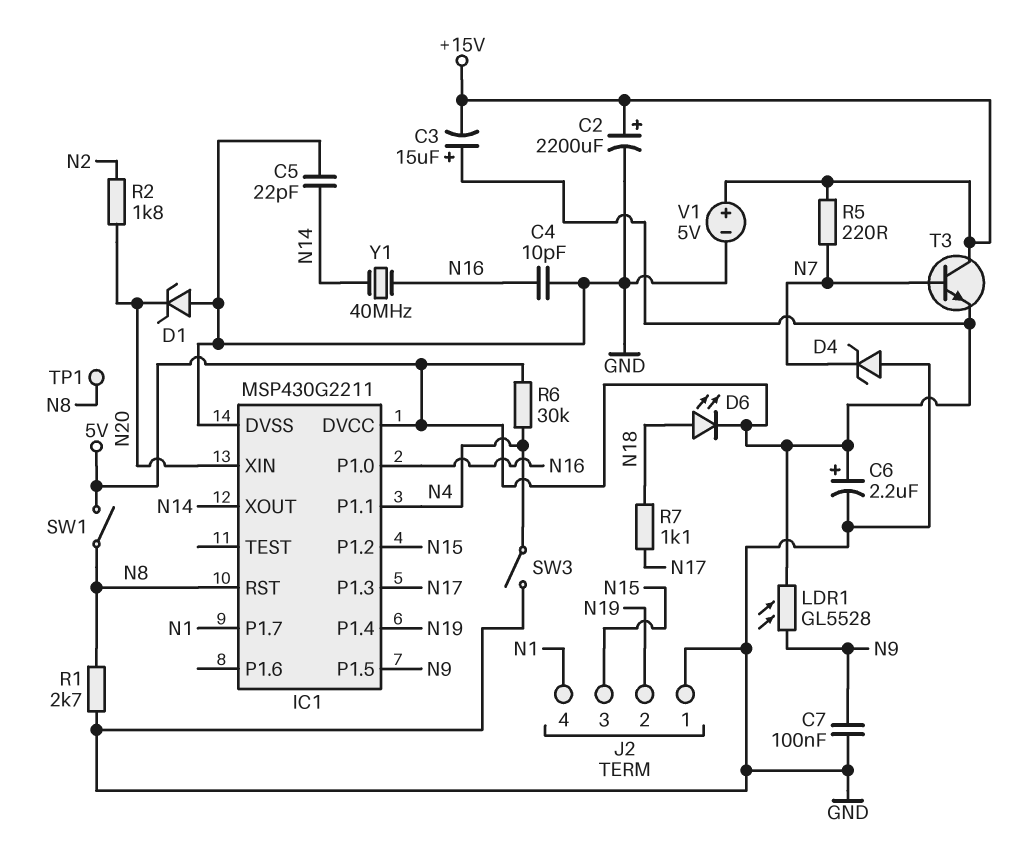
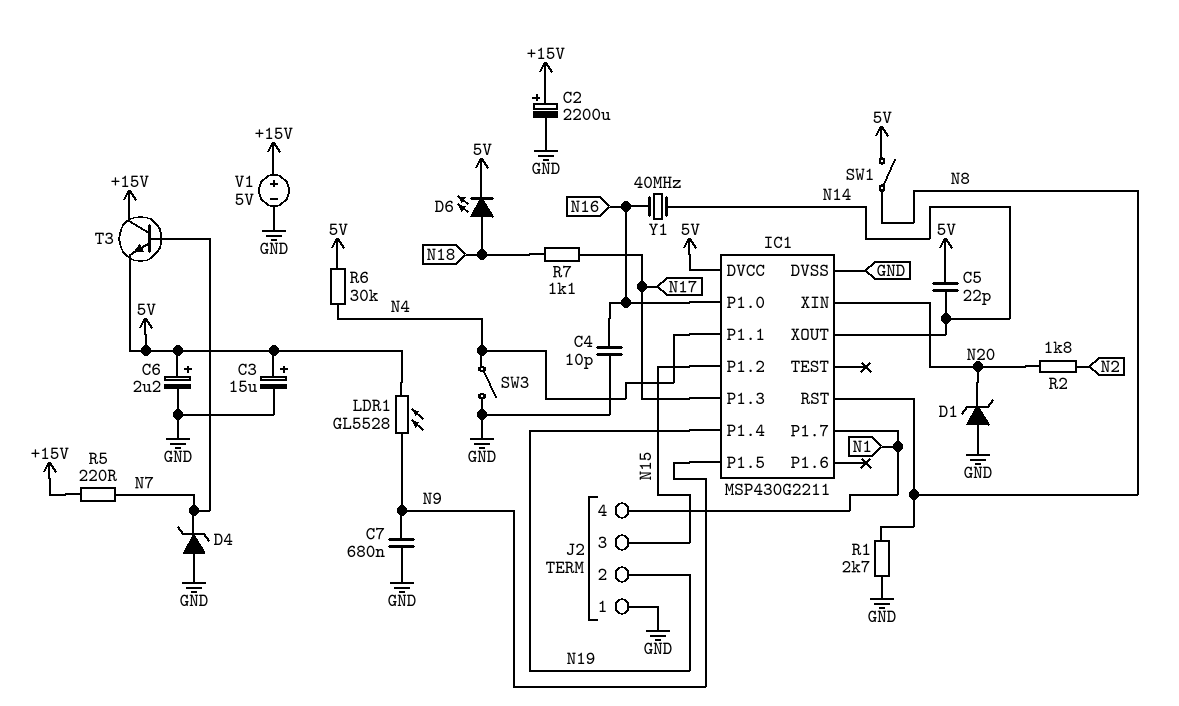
C3: 15uF (plus 5V, minus +15V) -> 15uF (plus 5V, minus GND)
C5: 22pF (GND, N14) -> 22pF (5V, N14)
C7: 100nF (GND, N9) -> 680nF (GND, N9)
TP1: test point (N8) -> none

